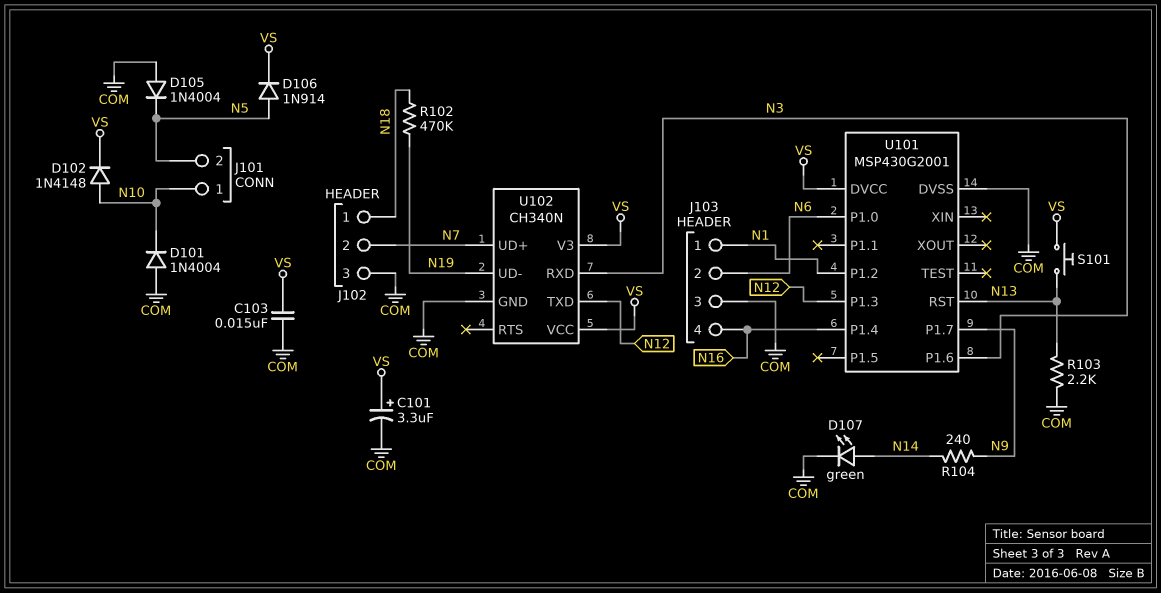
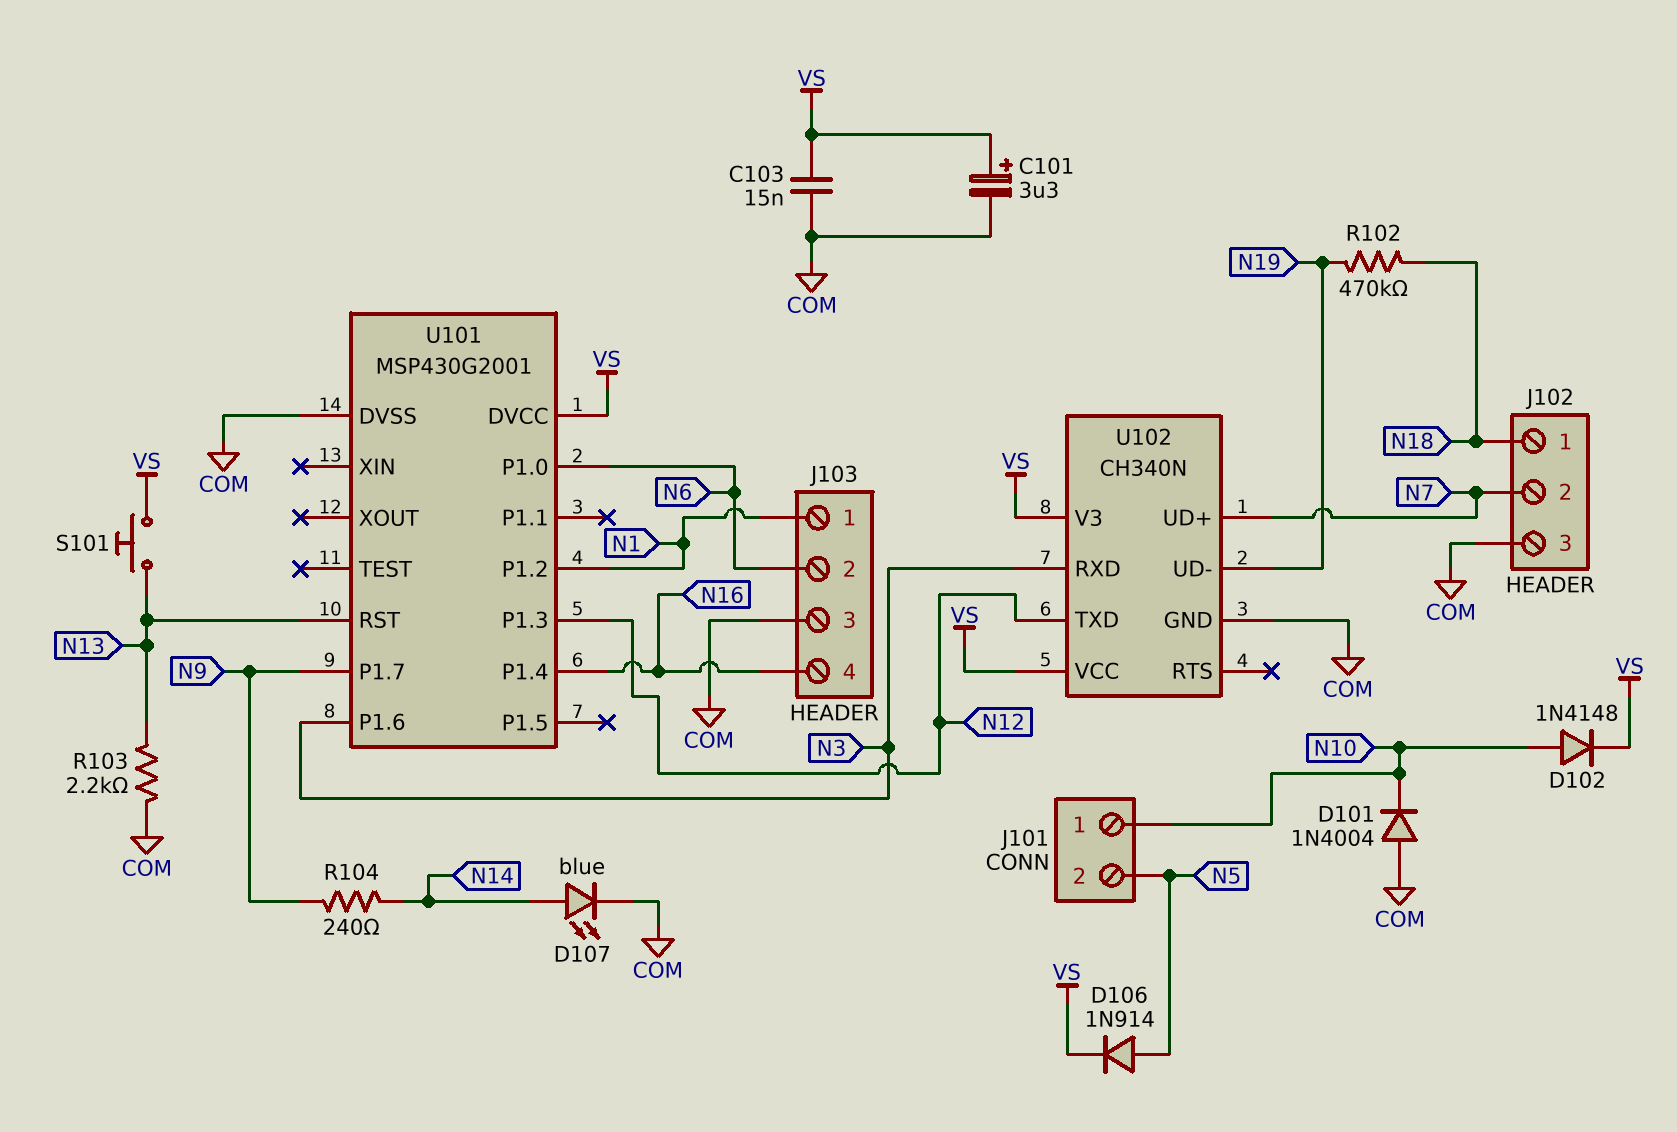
D105: diode 1N4004 (A COM, K N5) -> none
D107: LED green (A N14, K COM) -> LED blue (A N14, K COM)

